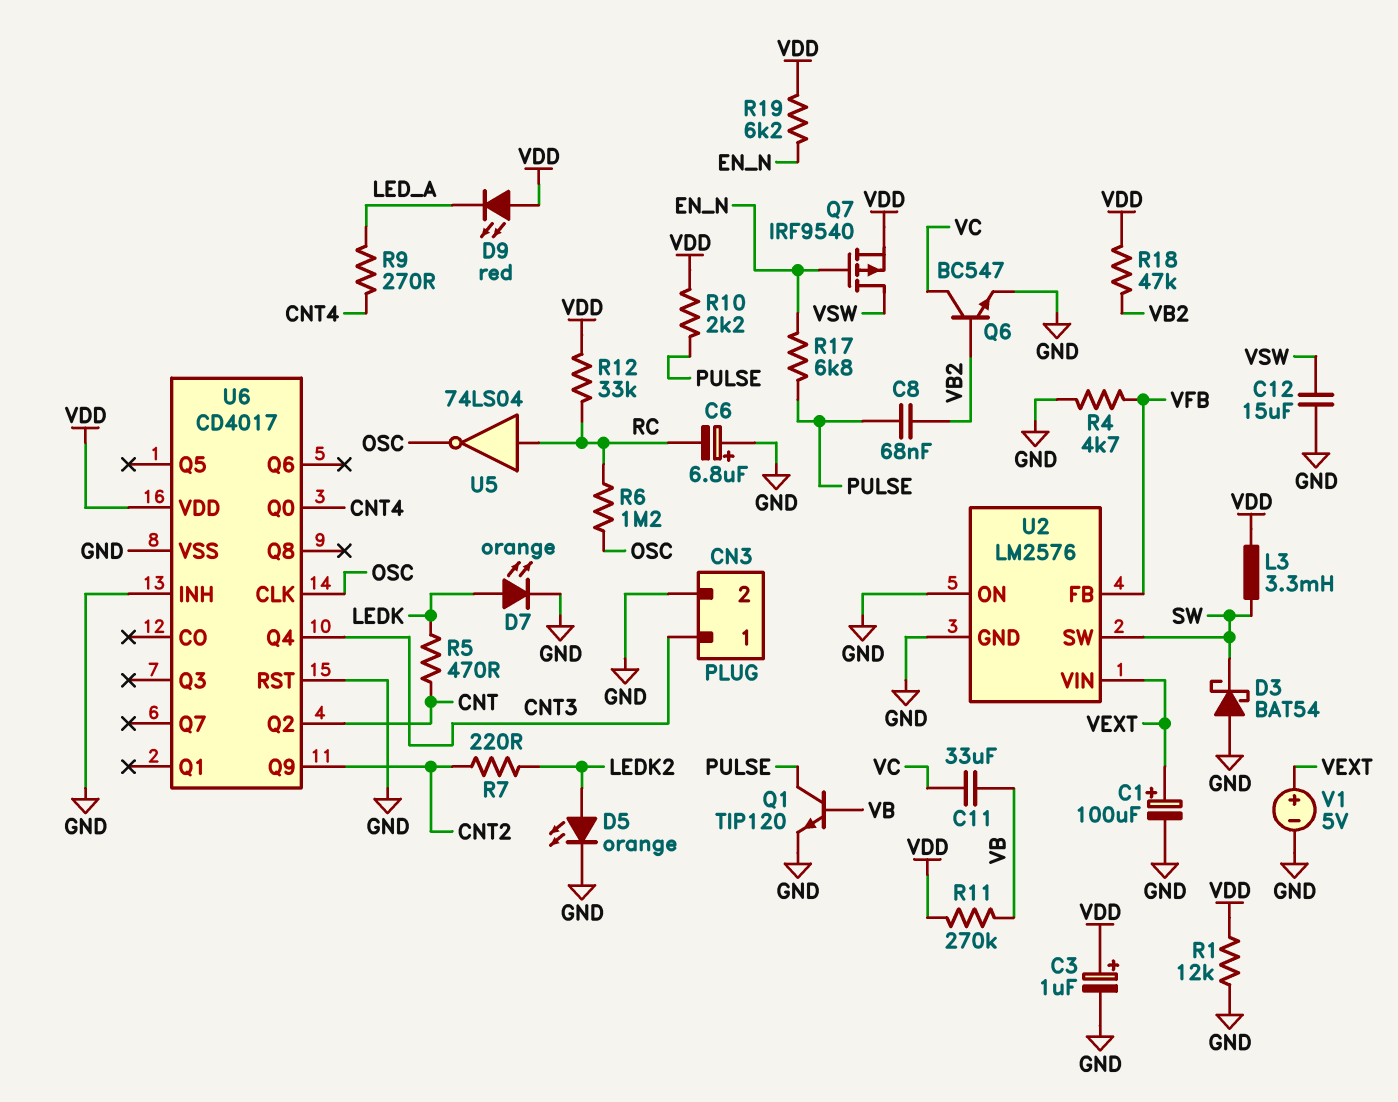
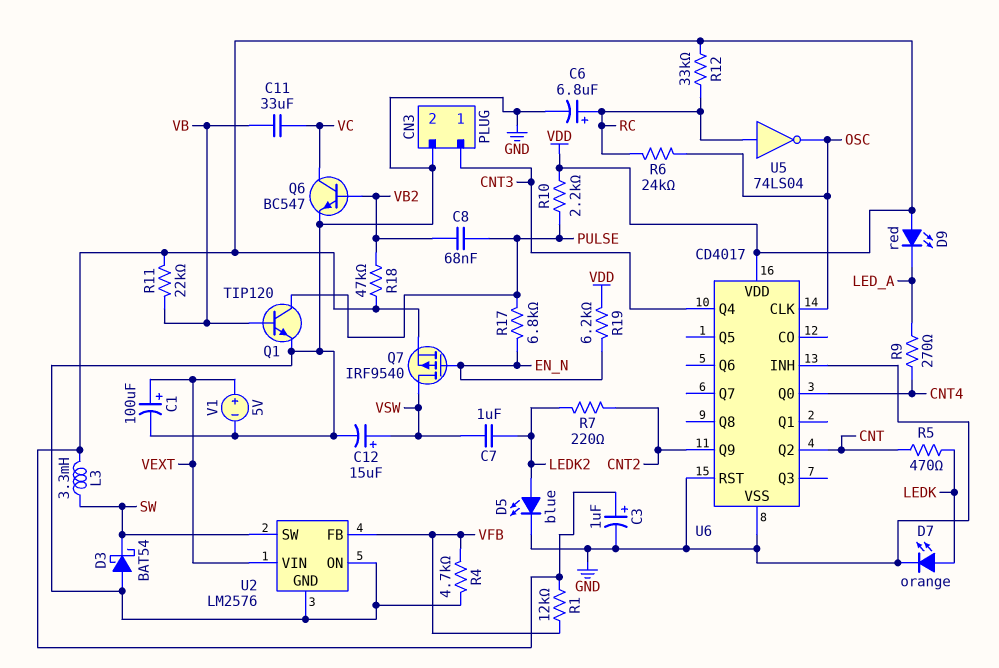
C6: 6.8uF (plus GND, minus RC) -> 6.8uF (plus RC, minus GND)
C7: none -> 1uF (LEDK2, VSW)
C12: 15uF (GND, VSW) -> 15uF (plus VSW, minus GND)
D5: LED orange (A LEDK2, K GND) -> LED blue (A LEDK2, K GND)
R1: 12k (GND, VDD) -> 12k (VDD, VFB)
R6: 1.2M (OSC, RC) -> 24k (OSC, RC)
R11: 270k (VB, VDD) -> 22k (VB, VDD)

